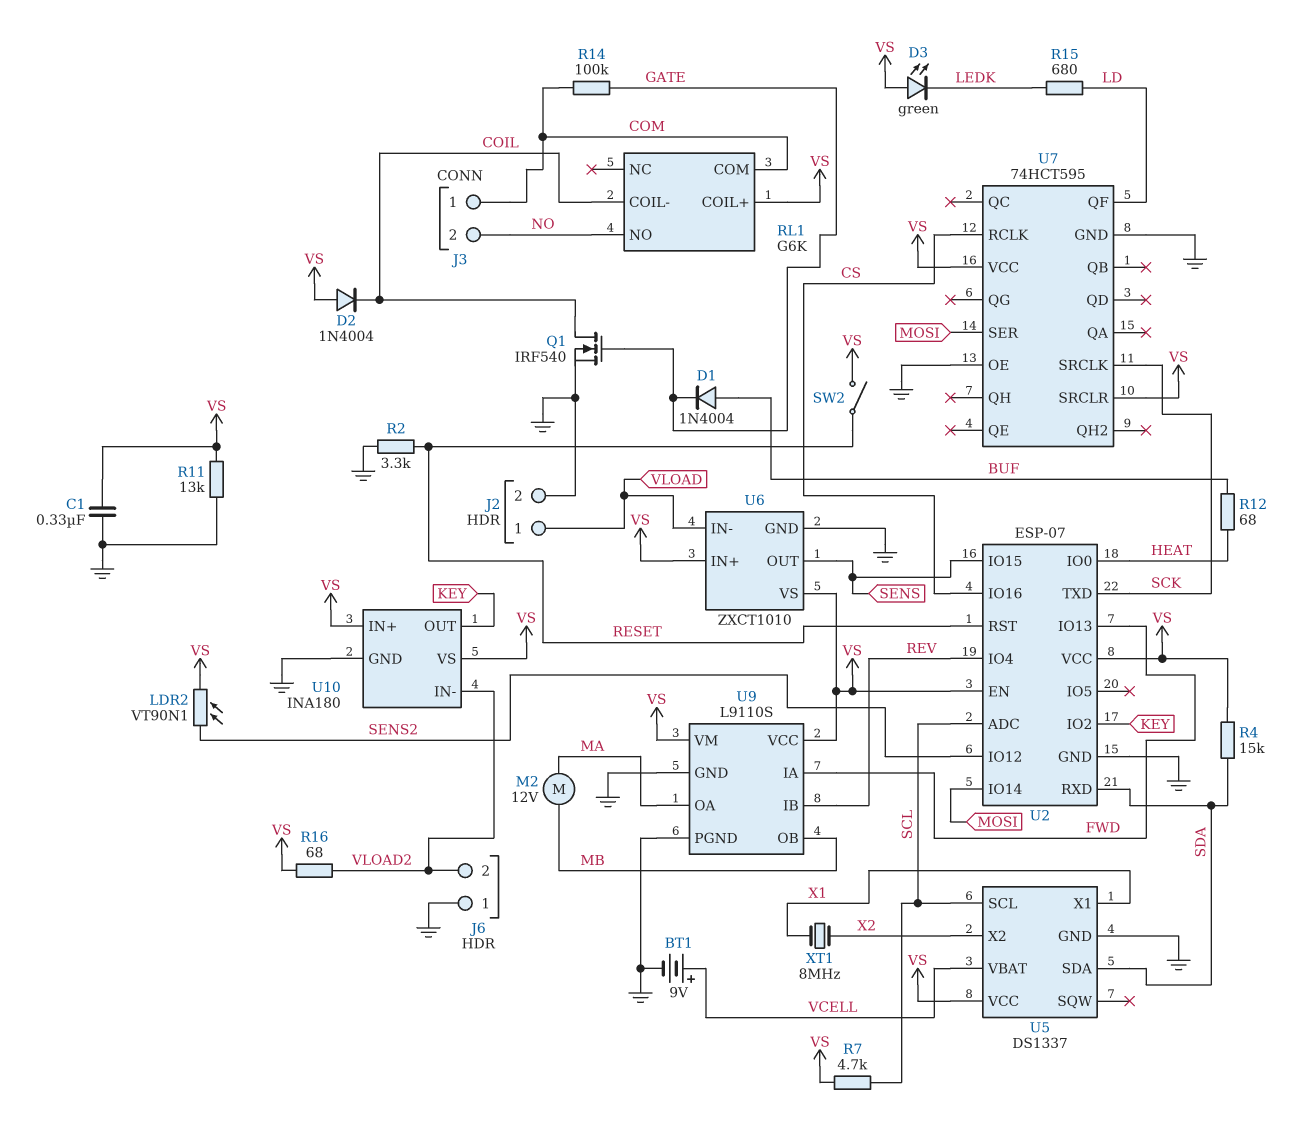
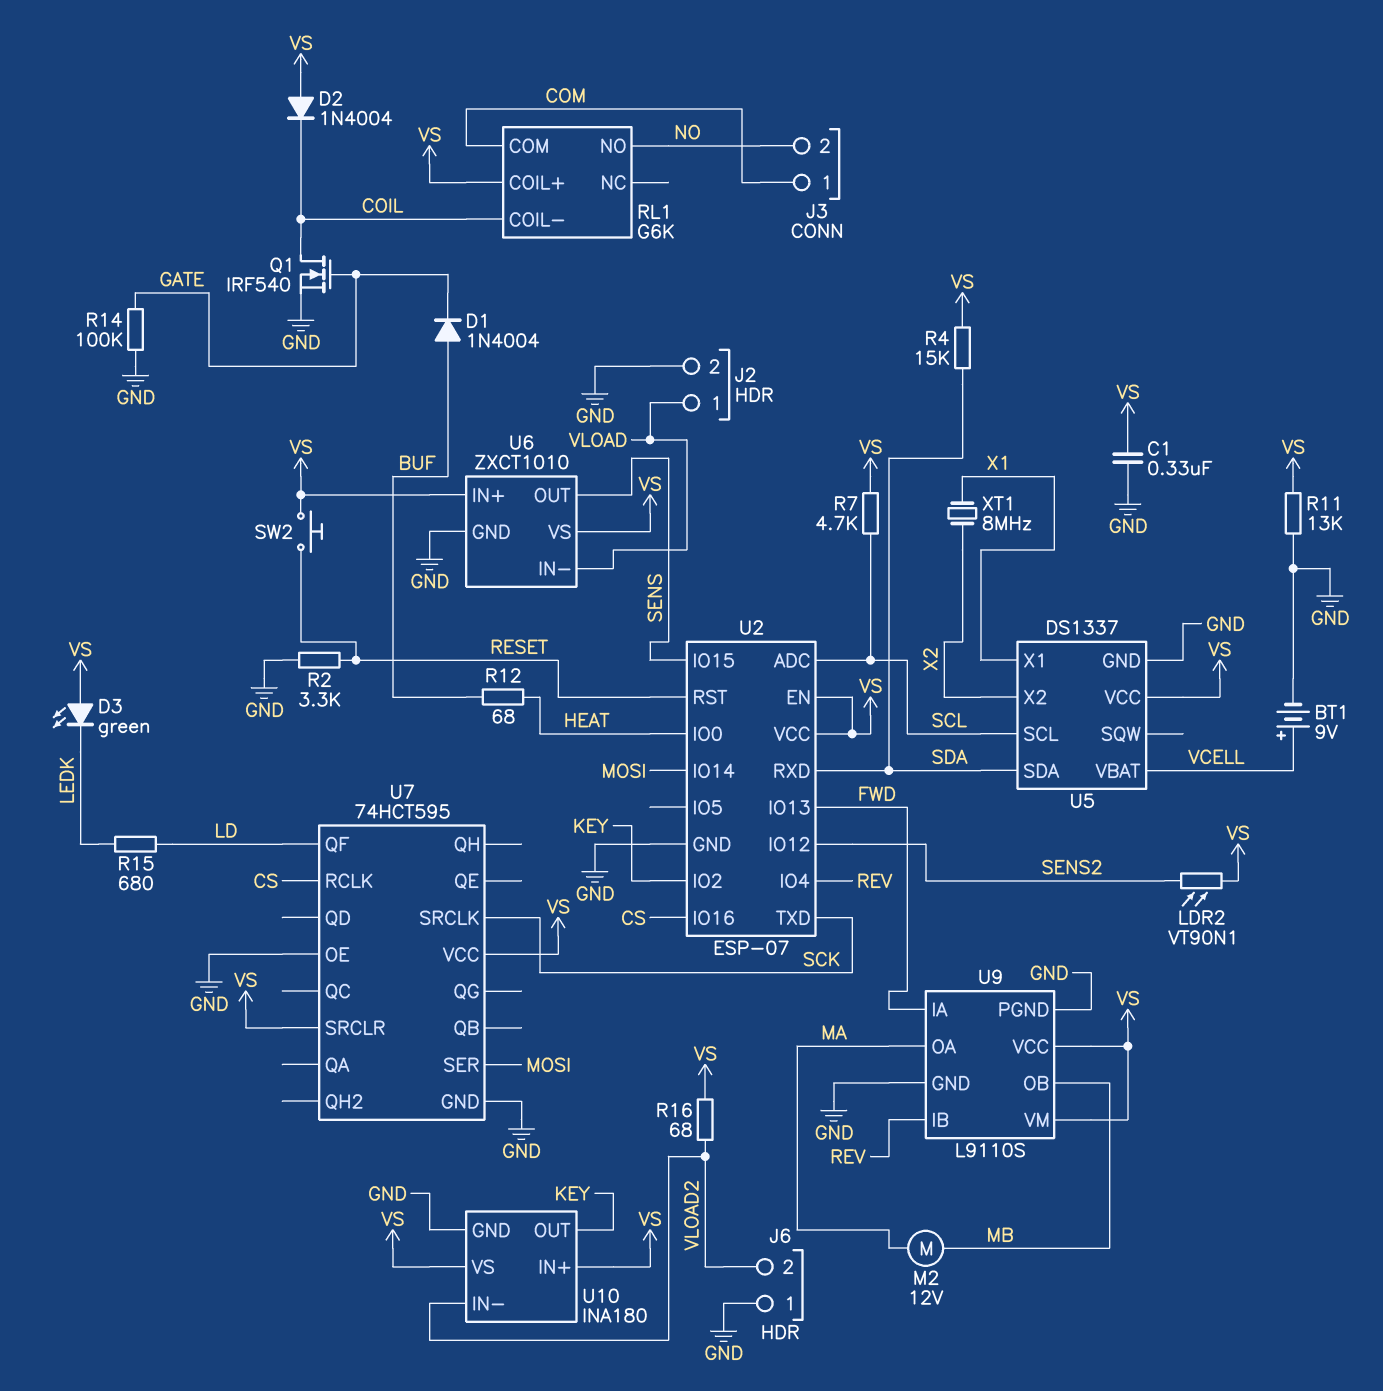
R14: 100k (COM, GATE) -> 100k (GATE, GND)
SW2: switch (RESET, VS) -> button (RESET, VS)

